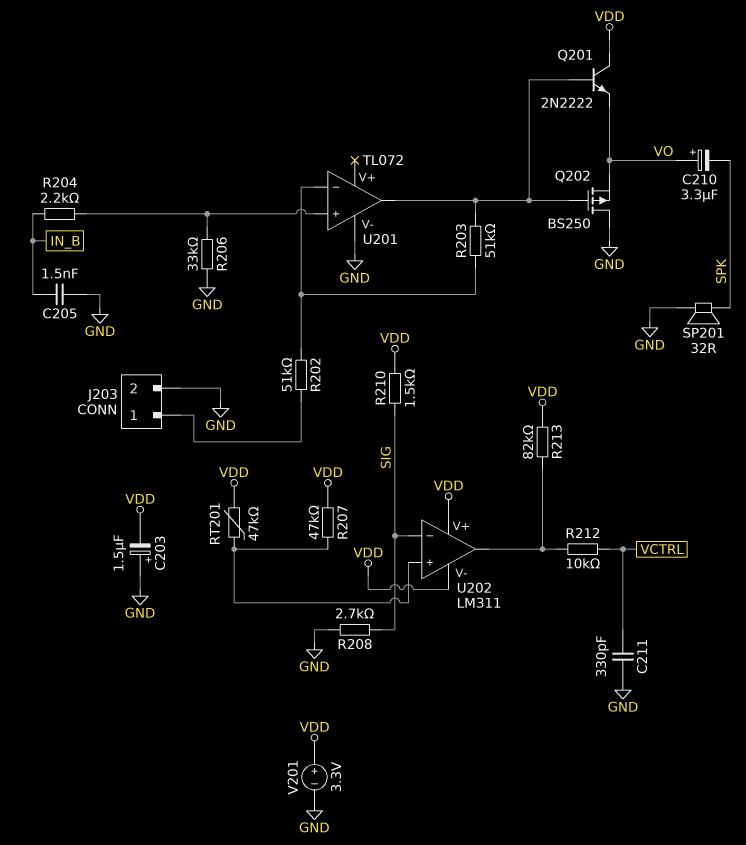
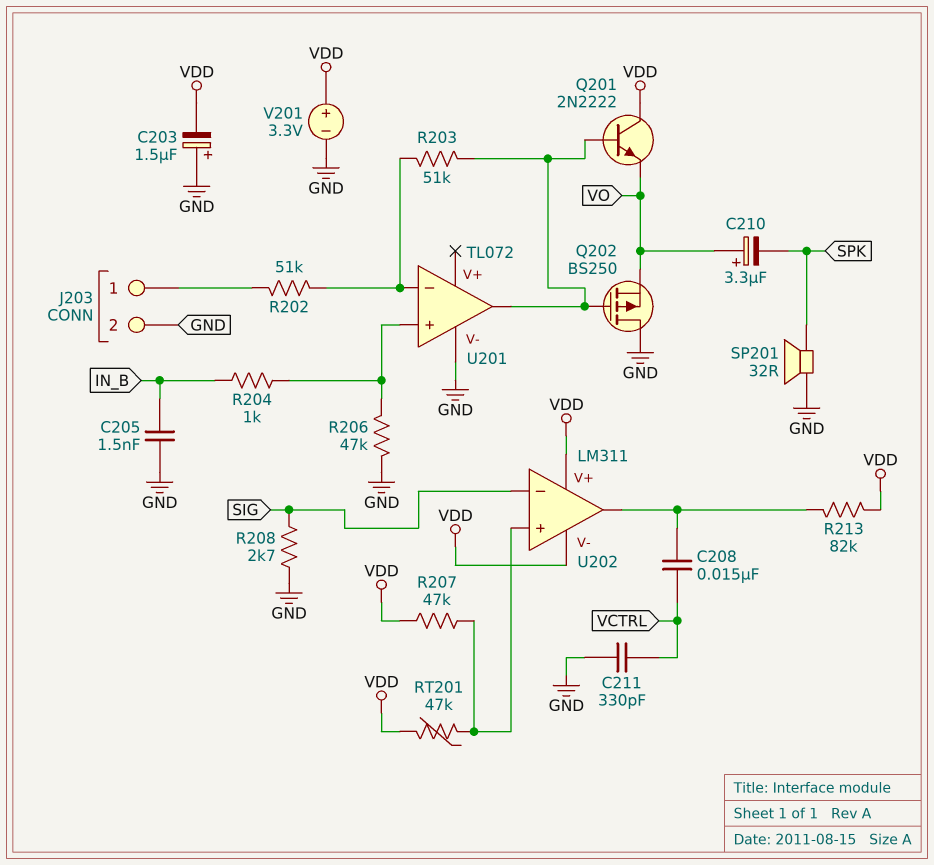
C208: none -> 15nF (U202/out, VCTRL)
R204: 2.2k (IN_B, U201/in+) -> 1k (IN_B, U201/in+)
R206: 33k (GND, U201/in+) -> 47k (GND, U201/in+)
R210: 1.5k (SIG, VDD) -> none
R212: 10k (U202/out, VCTRL) -> none

